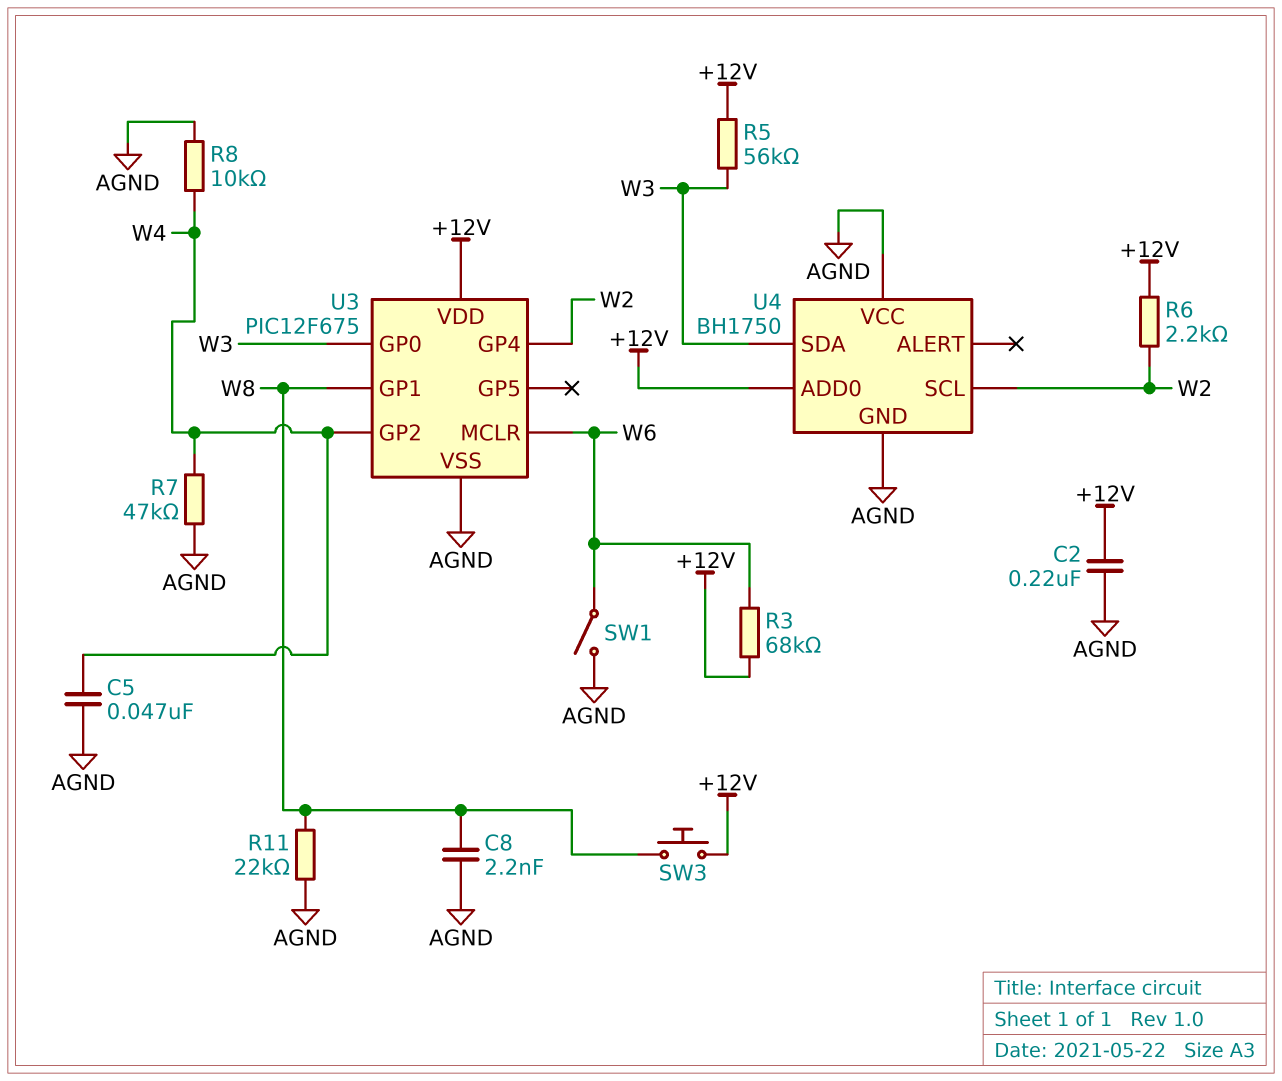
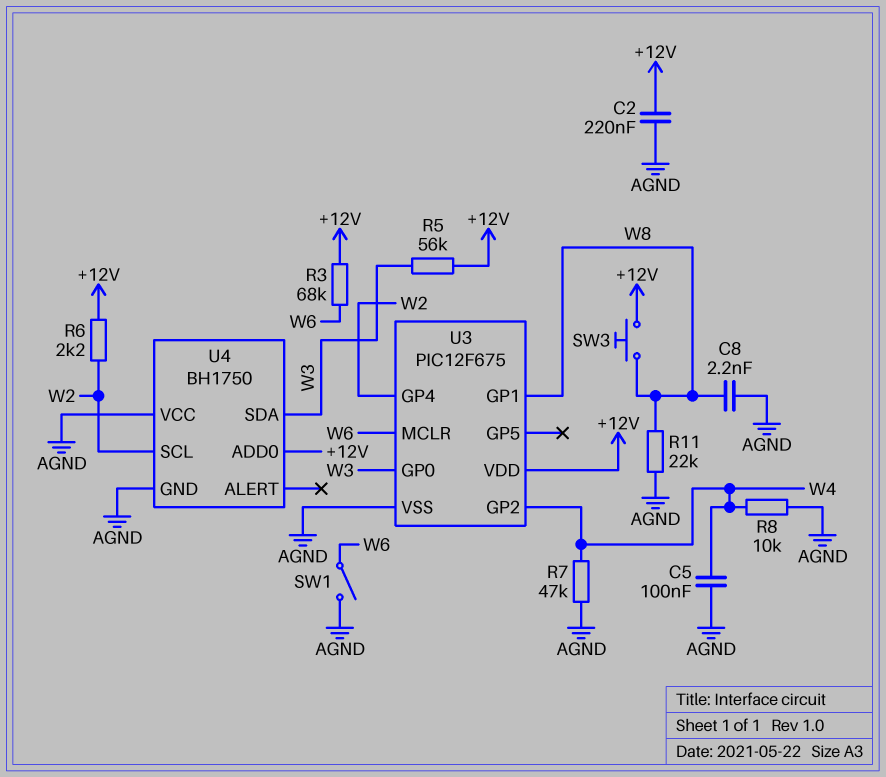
C5: 47nF (AGND, W4) -> 100nF (AGND, W4)

